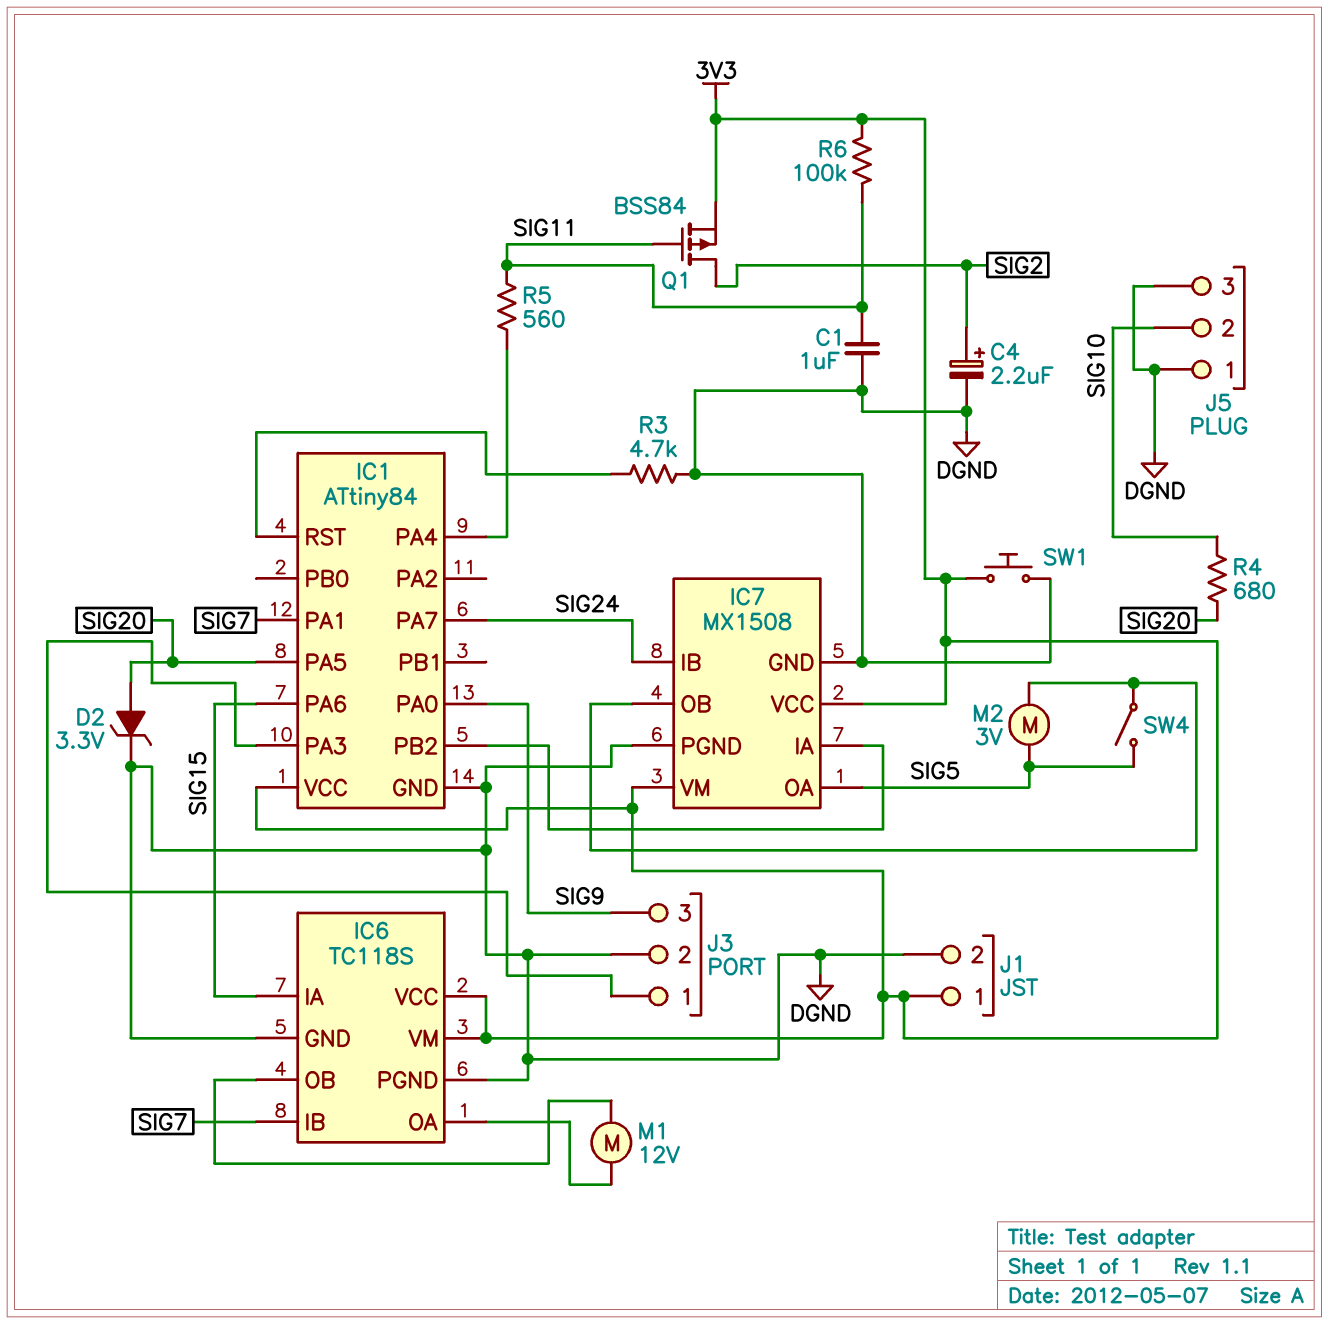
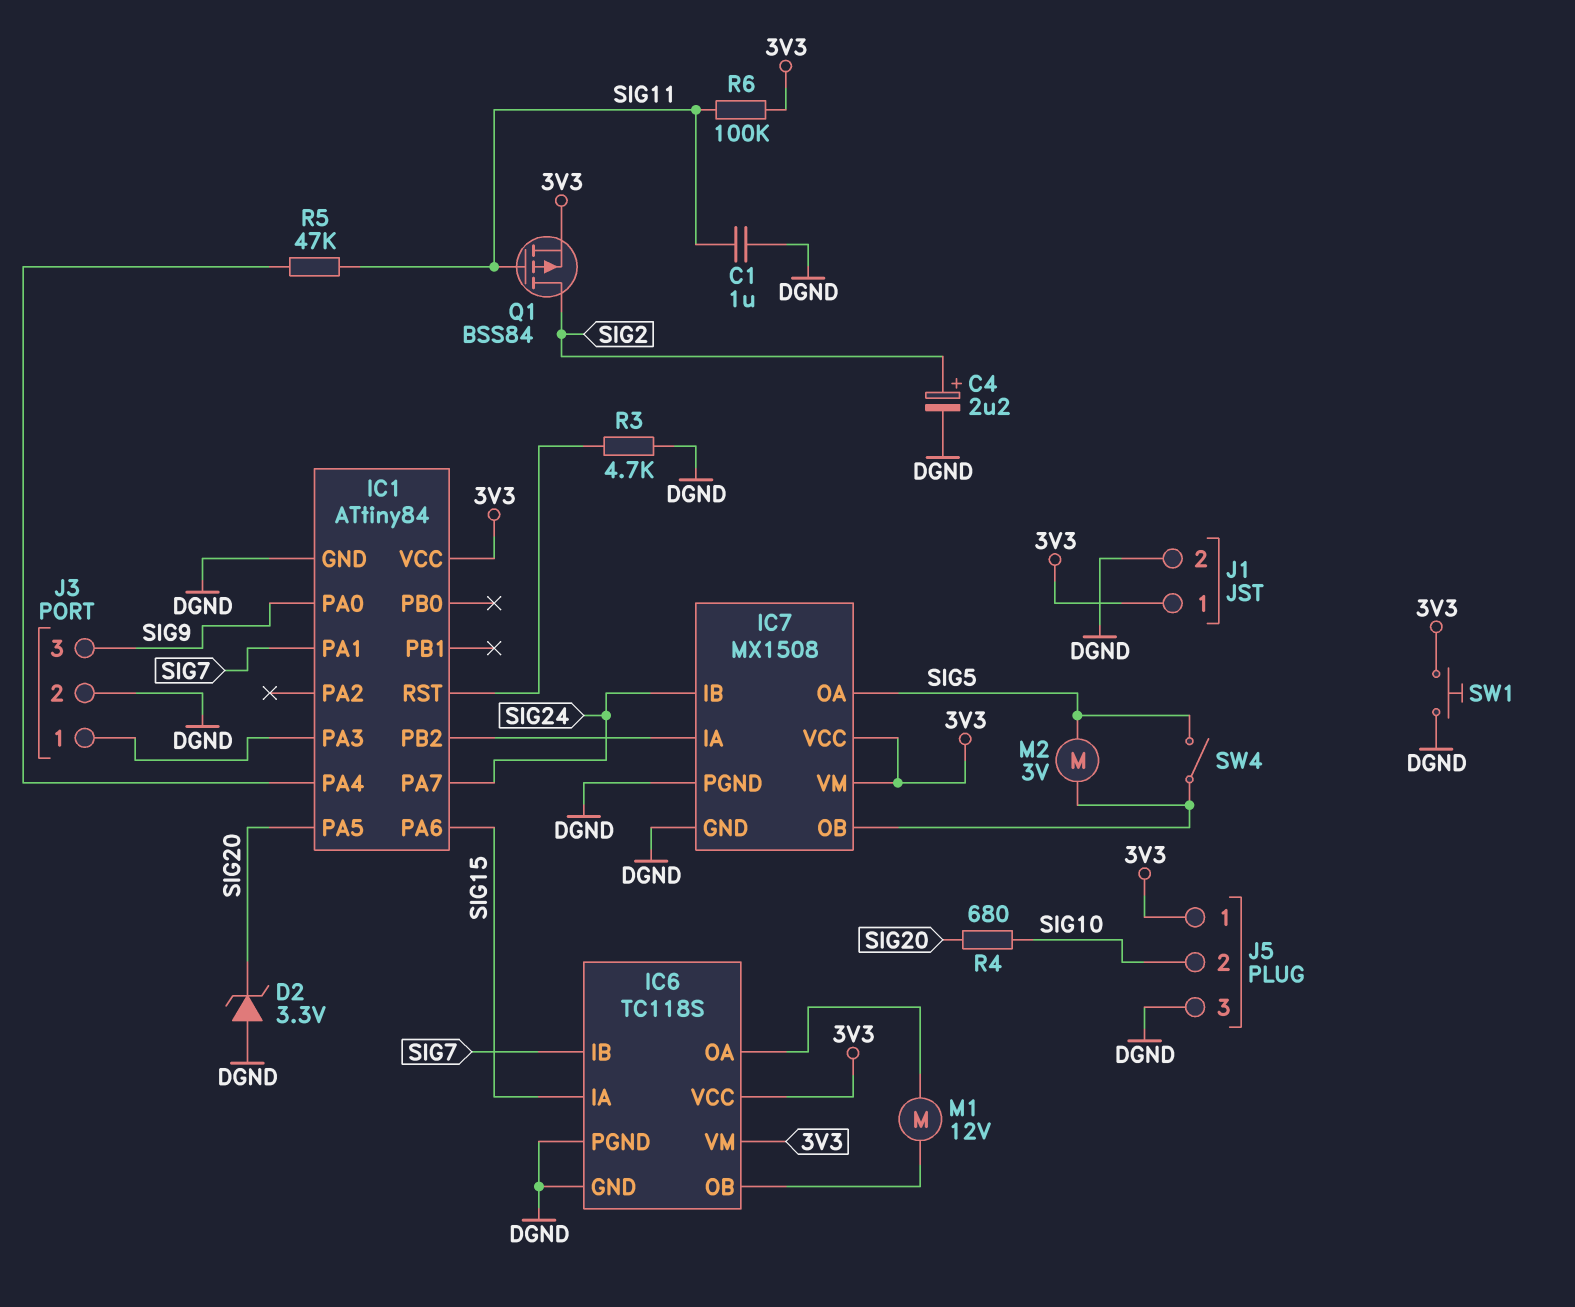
D2: zener 3.3V (A SIG20, K DGND) -> zener 3.3V (A DGND, K SIG20)
J5 pin 1: DGND -> 3V3
R5: 560 (IC1/PA4, SIG11) -> 47k (IC1/PA4, SIG11)

